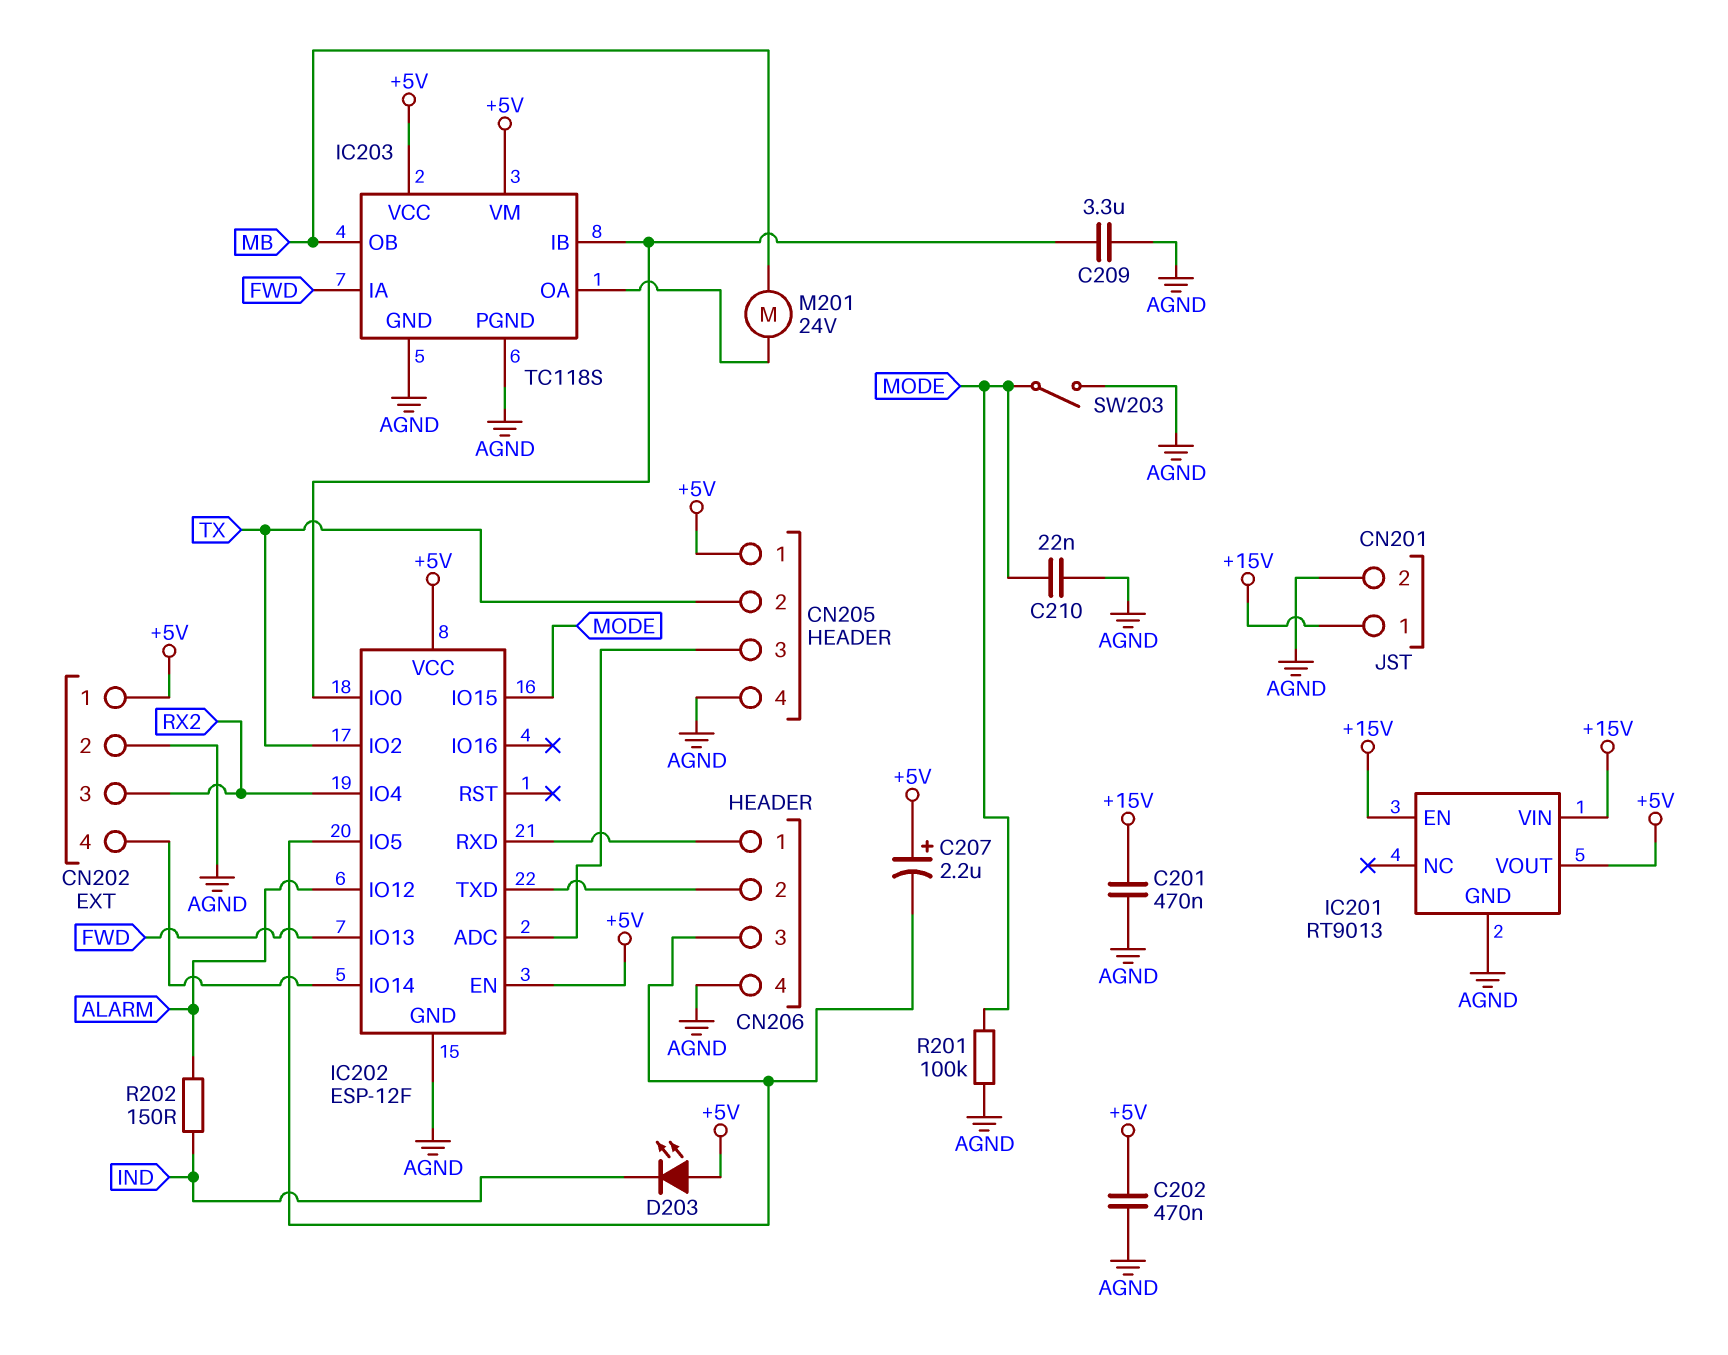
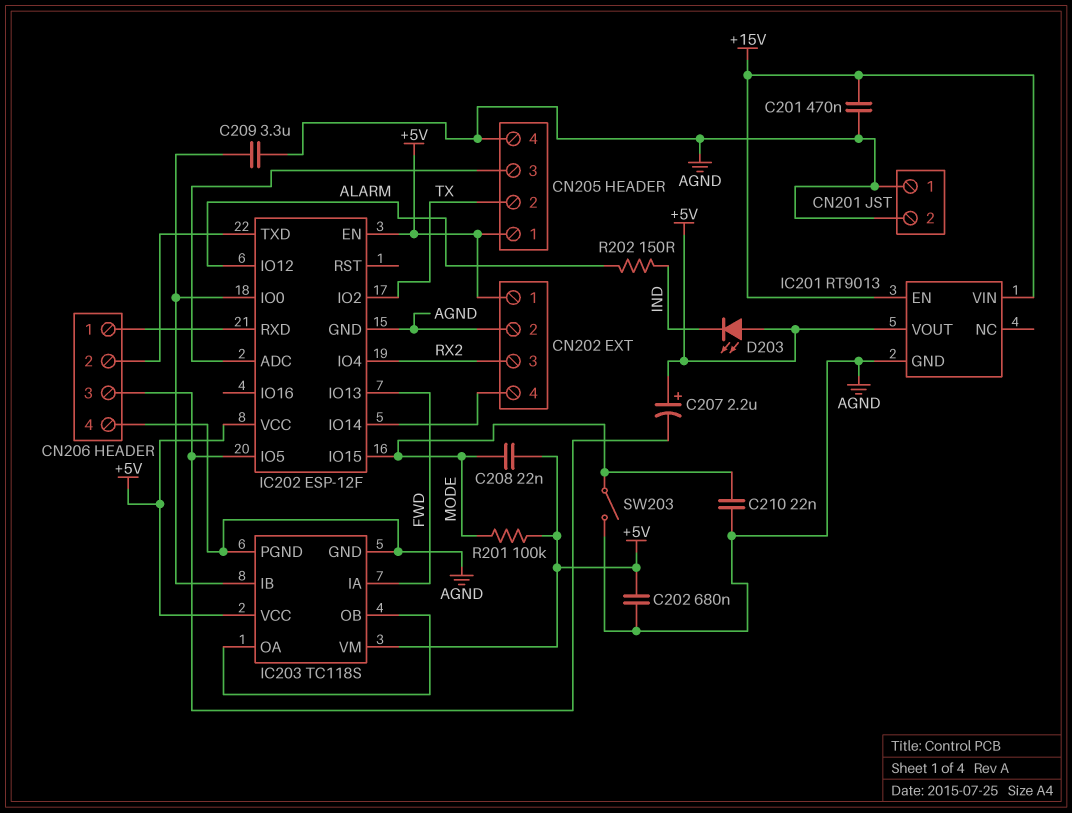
C202: 470nF (+5V, AGND) -> 680nF (+5V, AGND)
C208: none -> 22nF (+5V, MODE)
CN201 pin 1: +15V -> AGND
IC203 pin OB: MB -> IC203/OA
M201: motor 24V (IC203/OA, MB) -> none
R201: 100k (AGND, MODE) -> 100k (+5V, MODE)

